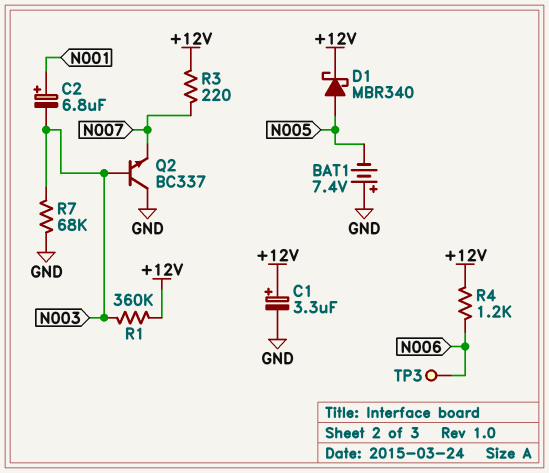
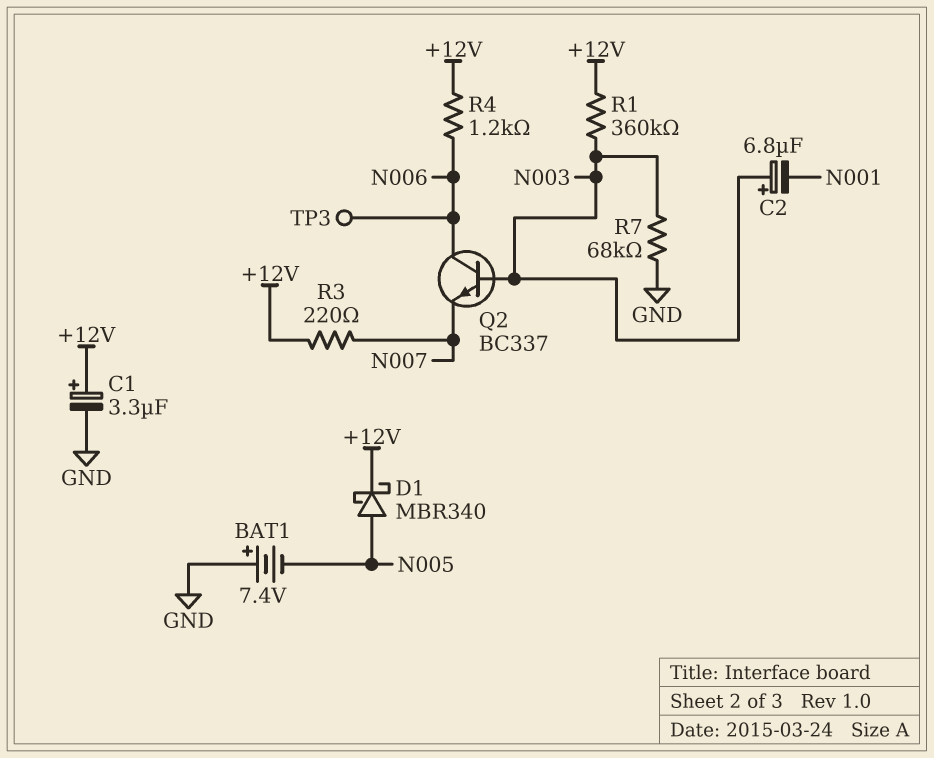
C2: 6.8uF (plus N001, minus N003) -> 6.8uF (plus N003, minus N001)
Q2: NPN BC337 (B N003, C GND, E N007) -> NPN BC337 (B N003, C N006, E N007)

